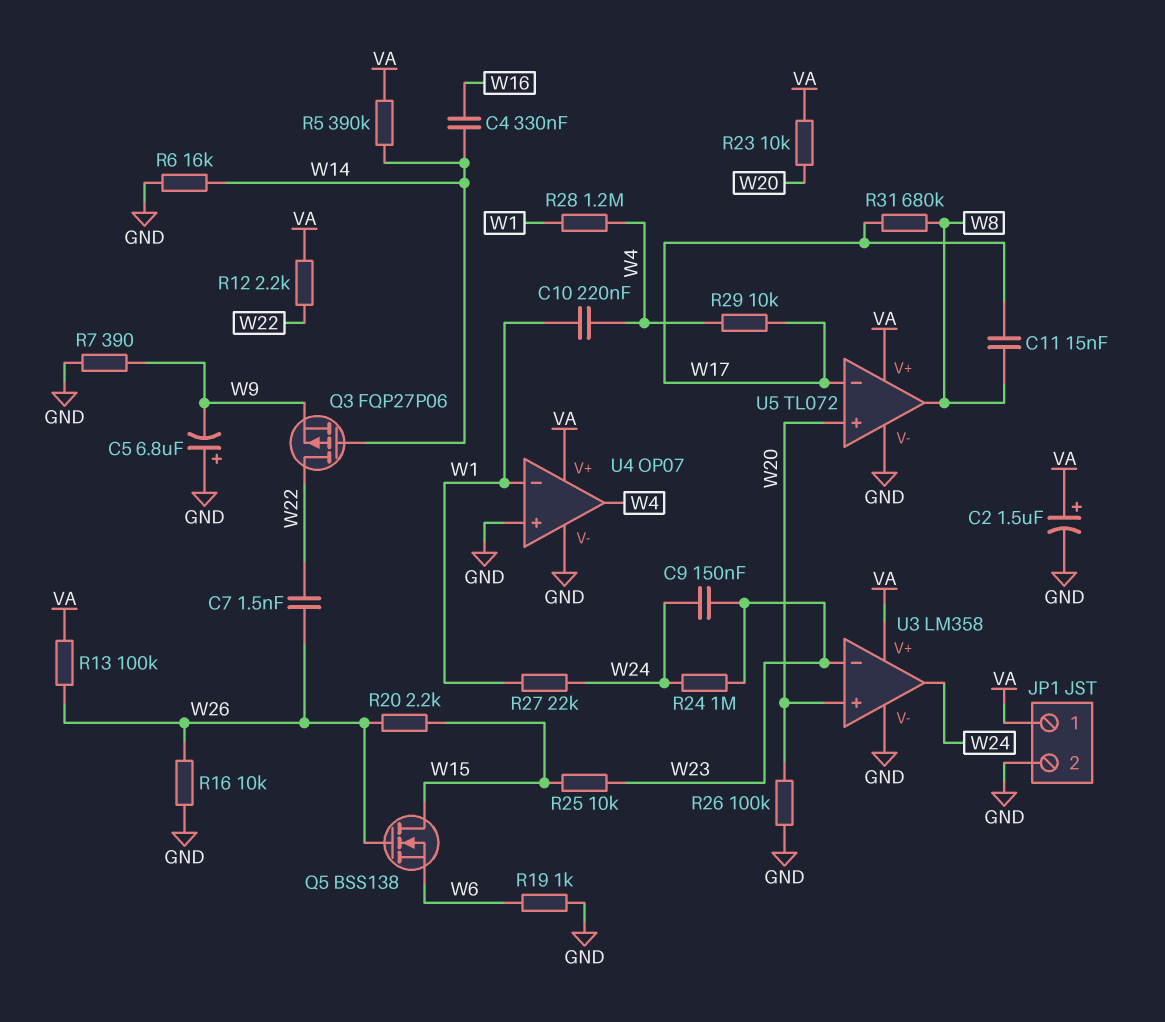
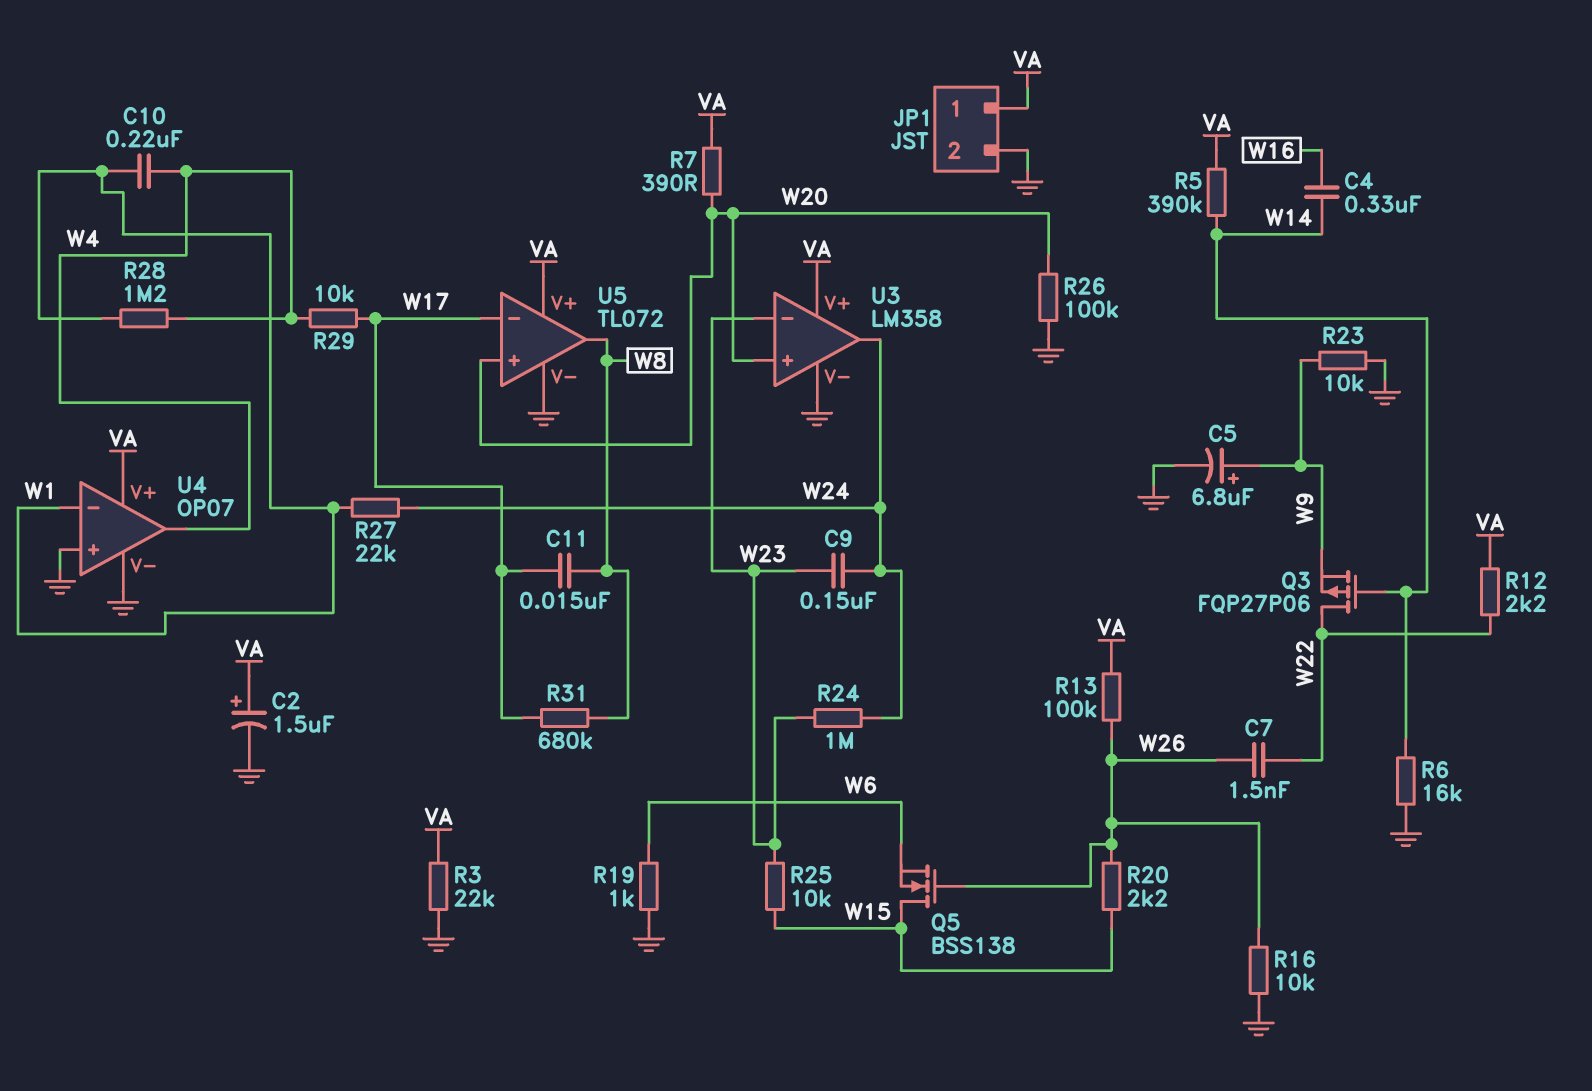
C5: 6.8uF (plus GND, minus W9) -> 6.8uF (plus W9, minus GND)
R3: none -> 22k (GND, VA)
R7: 390 (GND, W9) -> 390 (VA, W20)
R23: 10k (VA, W20) -> 10k (GND, W9)

